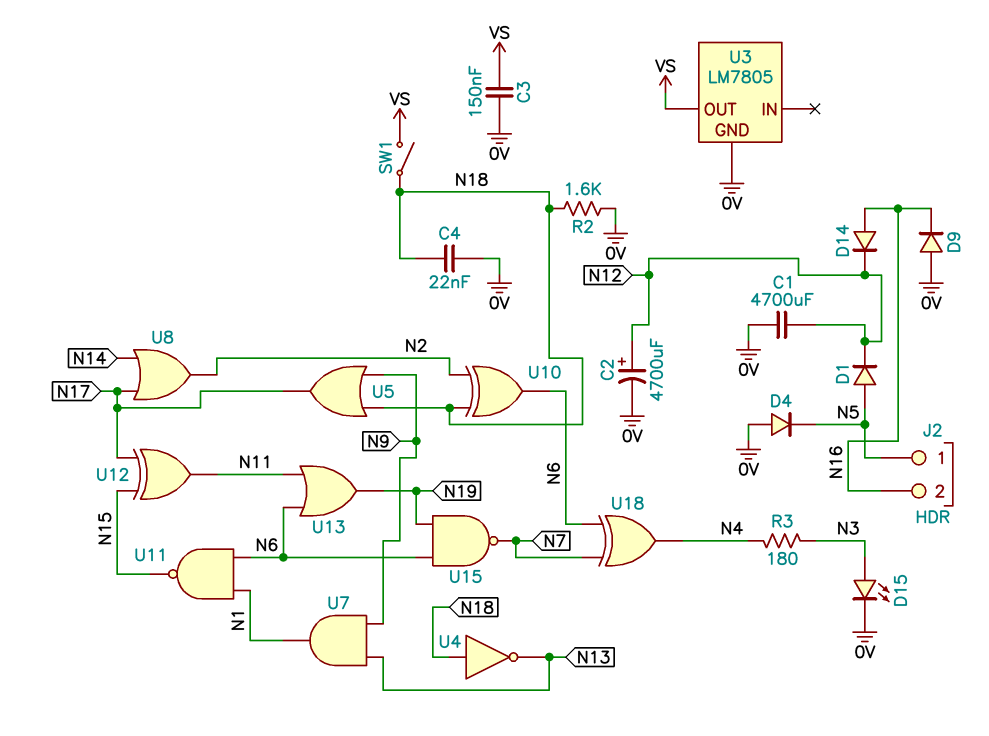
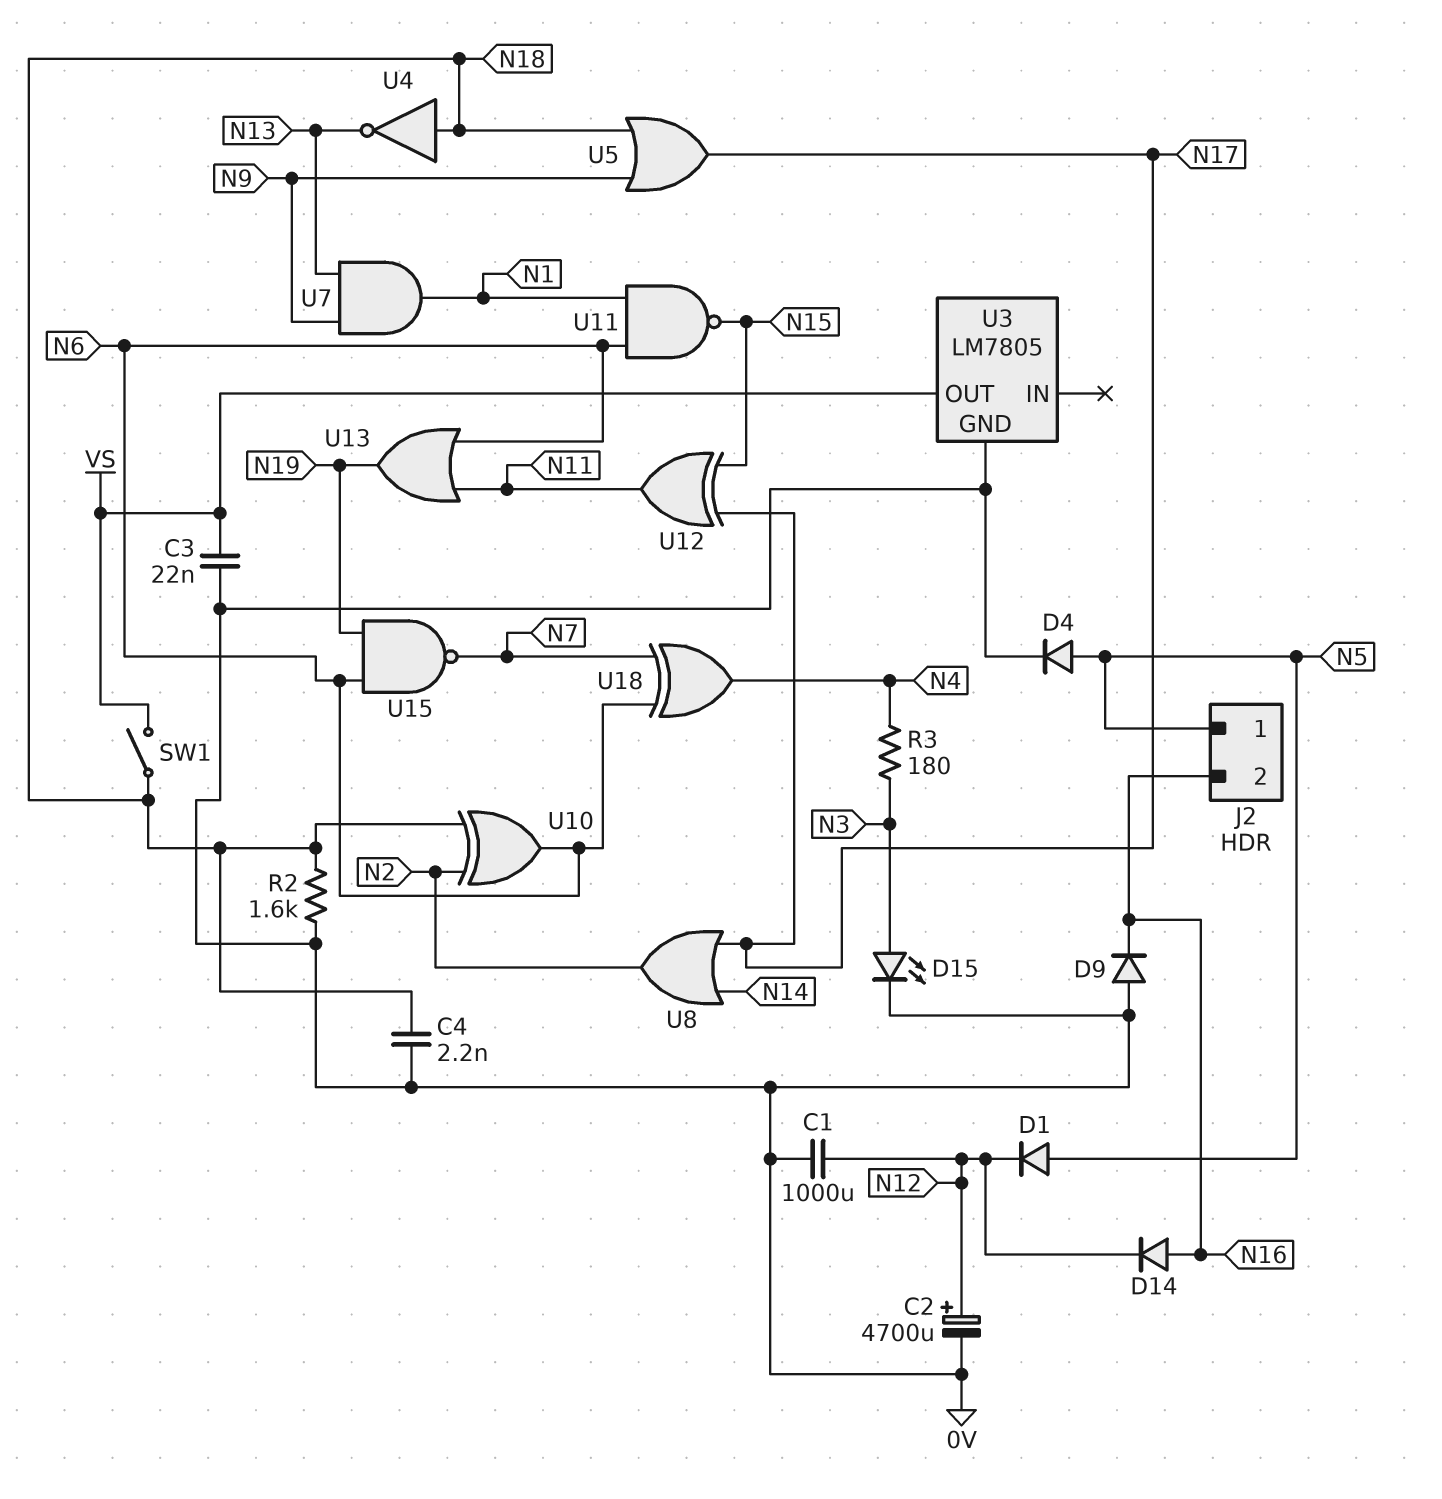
C1: 4700uF (0V, N12) -> 1000uF (0V, N12)
C3: 150nF (0V, VS) -> 22nF (0V, VS)
C4: 22nF (0V, N18) -> 2.2nF (0V, N18)
D4: diode (A 0V, K N5) -> diode (A N5, K 0V)

